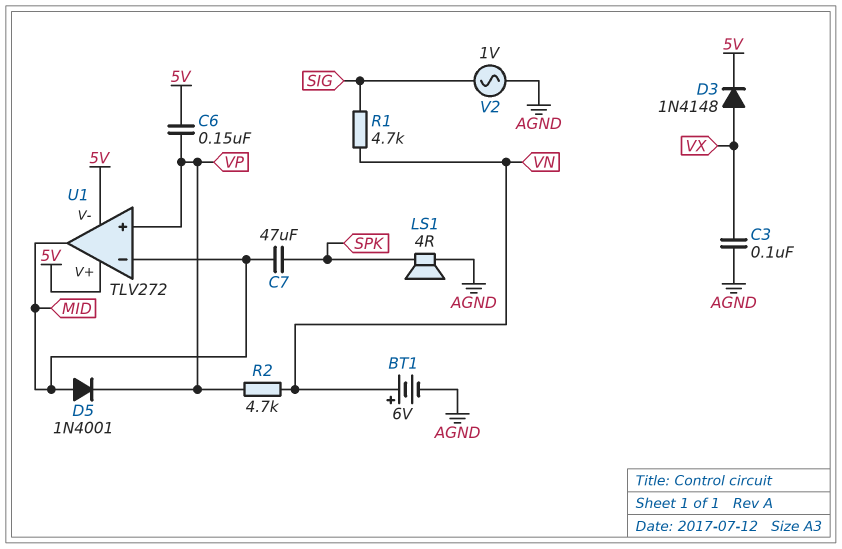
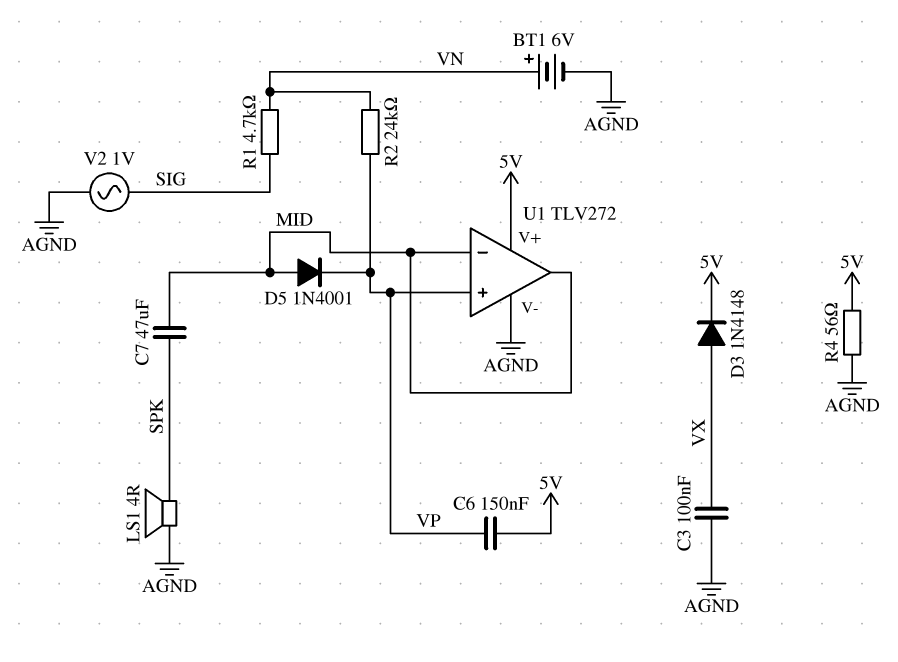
R2: 4.7k (VN, VP) -> 24k (VN, VP)
R4: none -> 56 (5V, AGND)
U1 pin V-: 5V -> AGND

